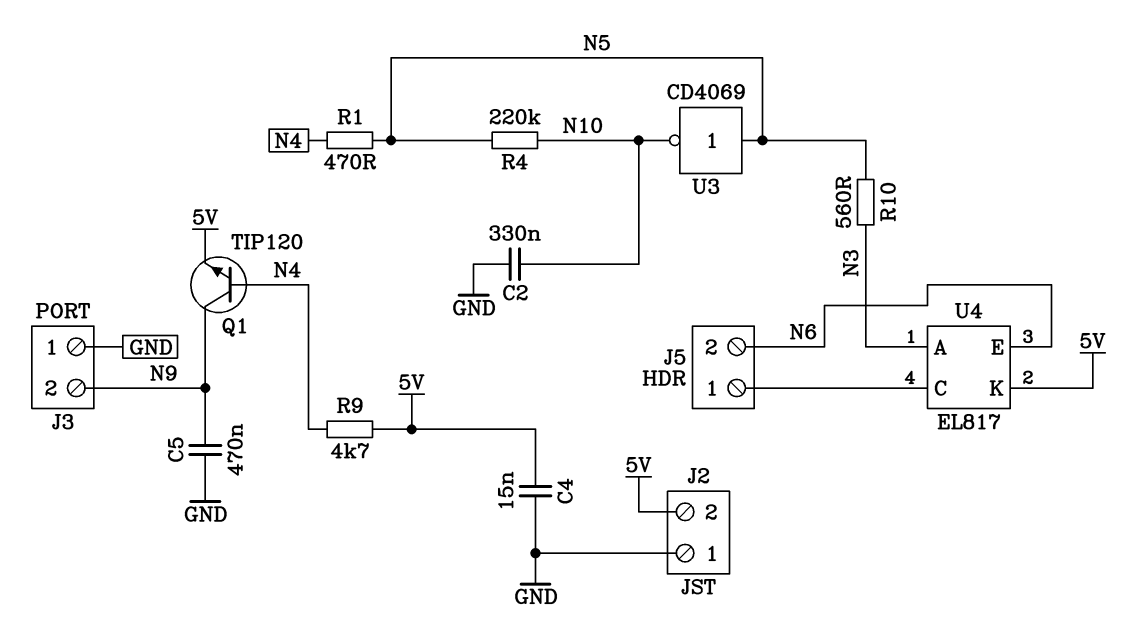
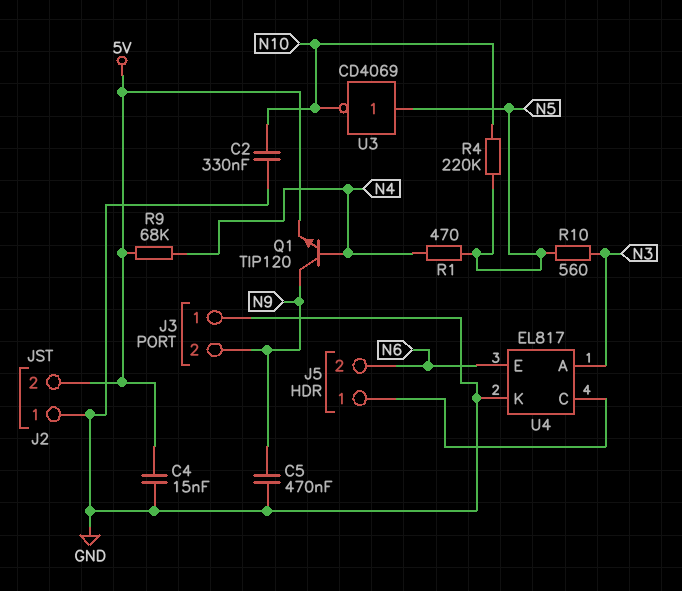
R9: 4.7k (5V, N4) -> 68k (5V, N4)
U4 pin K: 5V -> GND

